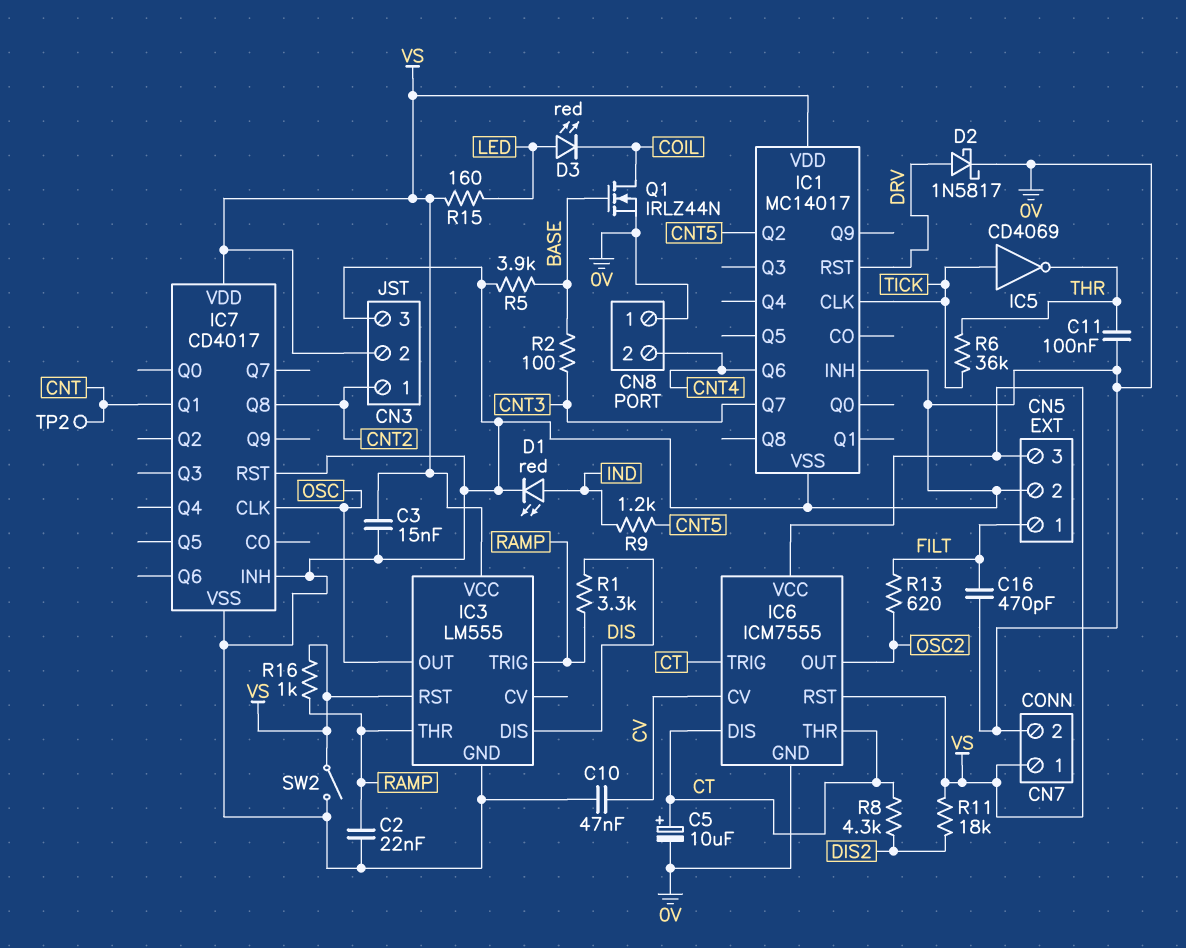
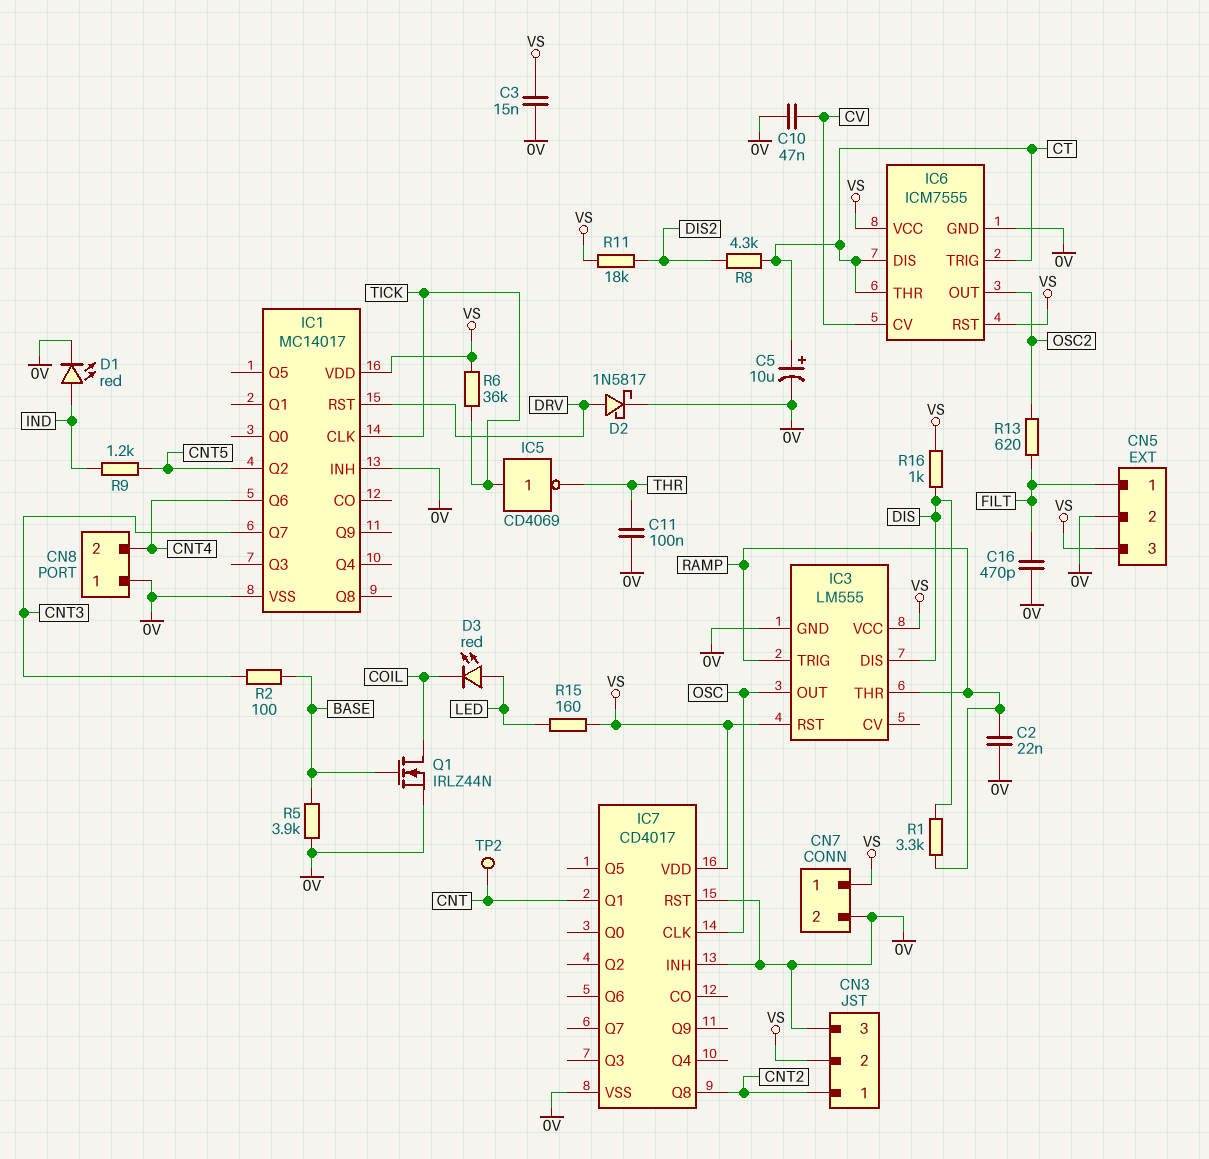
R6: 36k (THR, TICK) -> 36k (TICK, VS)
R16: 1k (RAMP, VS) -> 1k (DIS, VS)
SW2: switch (0V, VS) -> none

